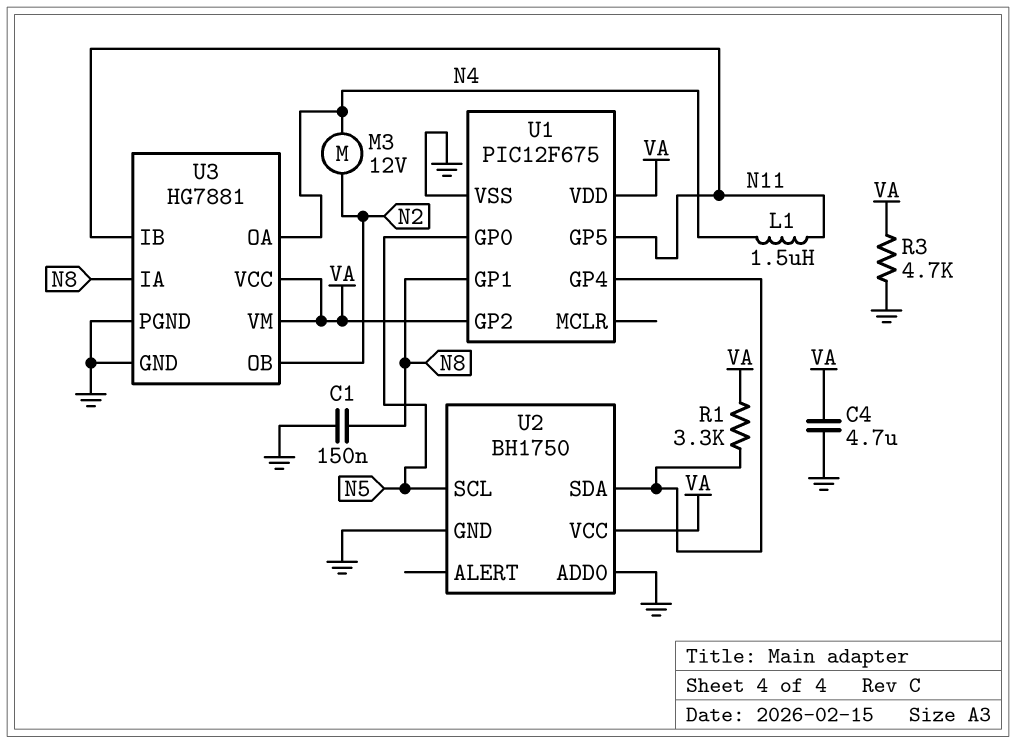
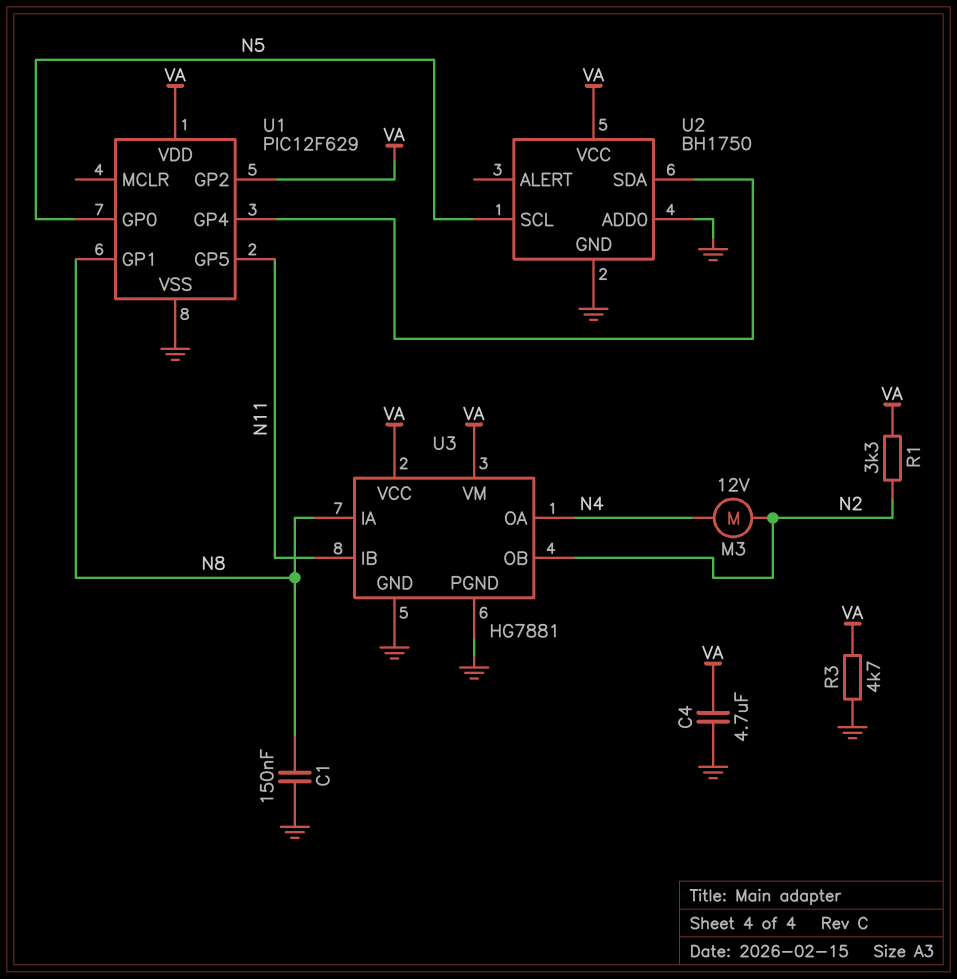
L1: 1.5uH (N4, N11) -> none
R1: 3.3k (U1/GP4, VA) -> 3.3k (N2, VA)
U1: PIC12F675 -> PIC12F629

